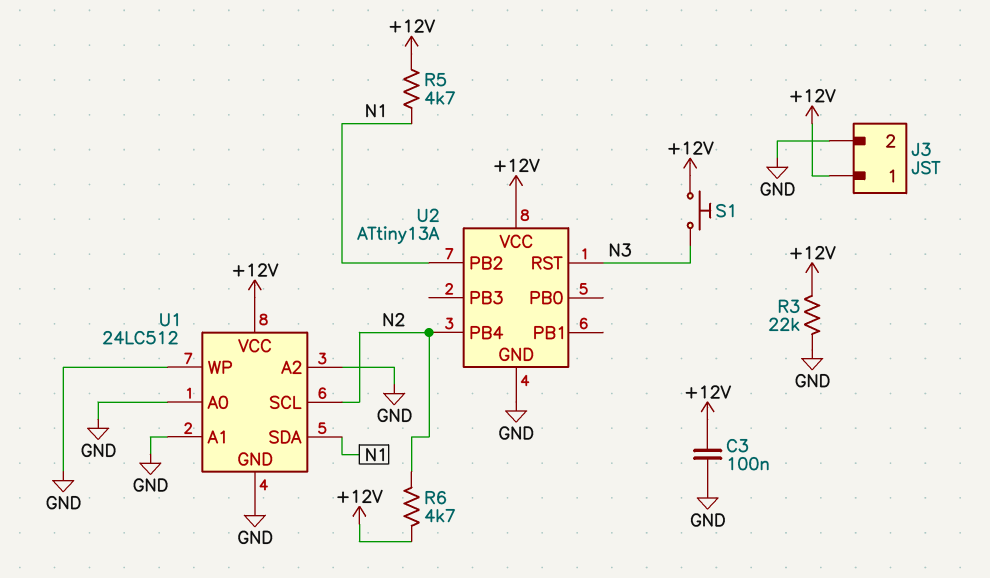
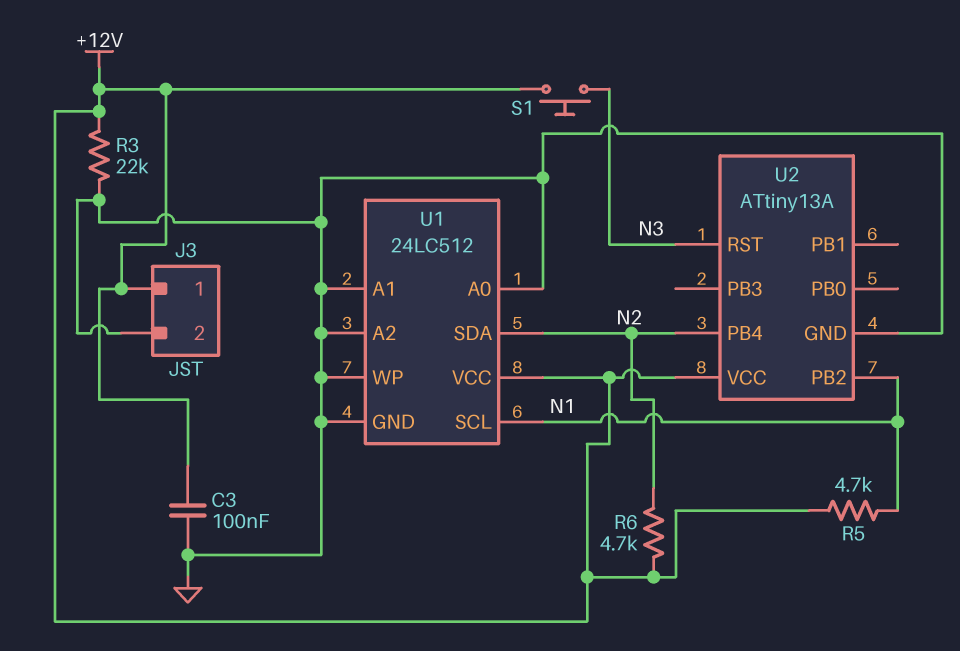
U1 pin SCL: N2 -> N1
U1 pin SDA: N1 -> N2

